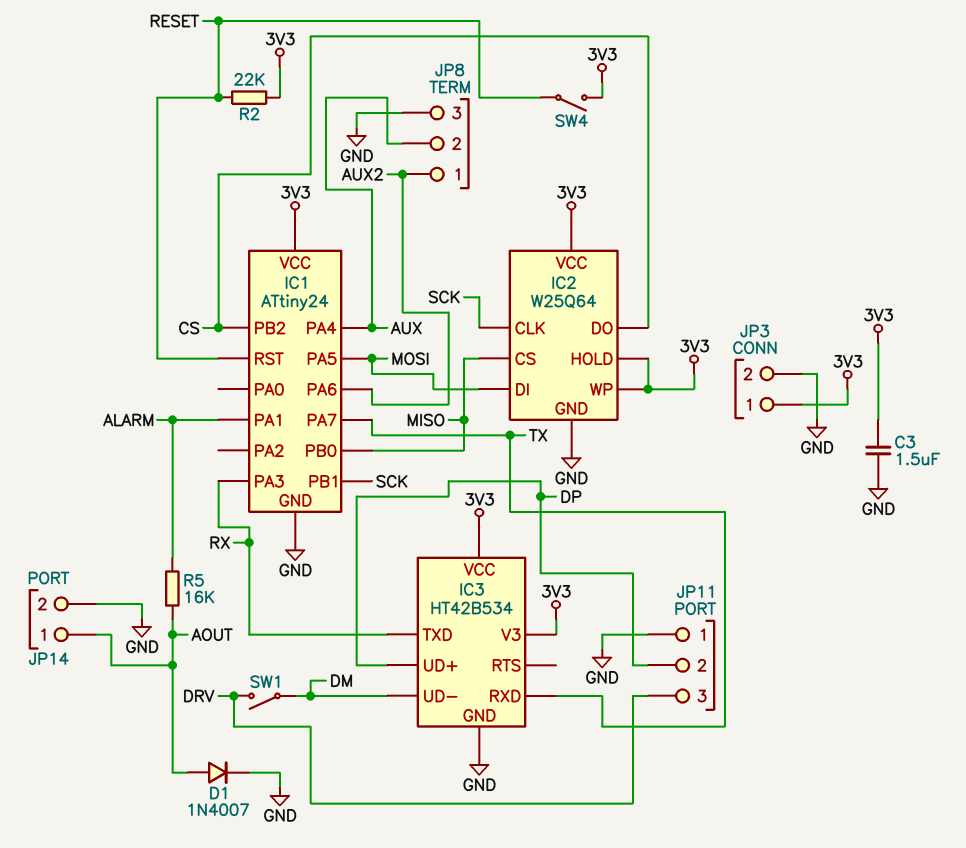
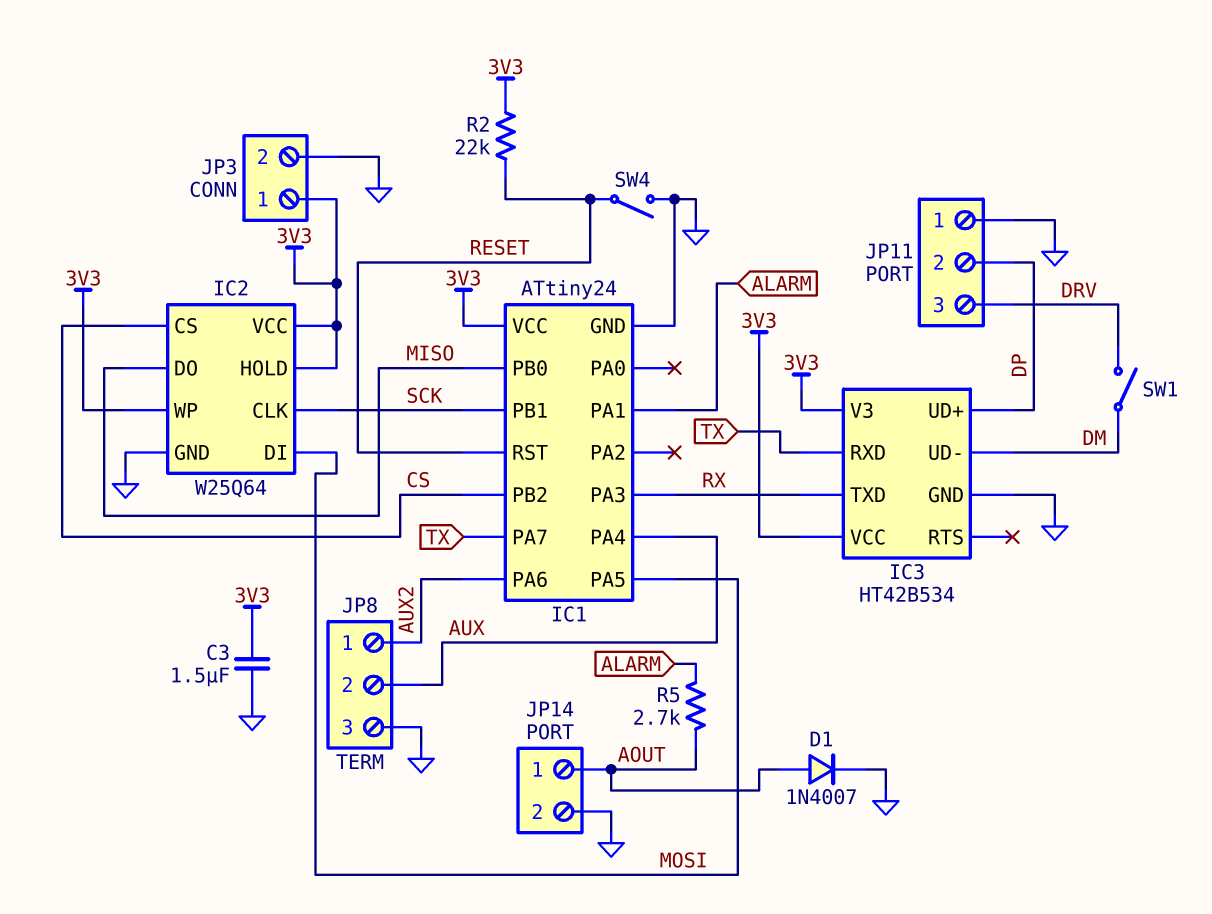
IC2 pin CS: MISO -> CS
IC2 pin DO: CS -> MISO
R5: 16k (ALARM, AOUT) -> 2.7k (ALARM, AOUT)
SW4: switch (3V3, RESET) -> switch (GND, RESET)

